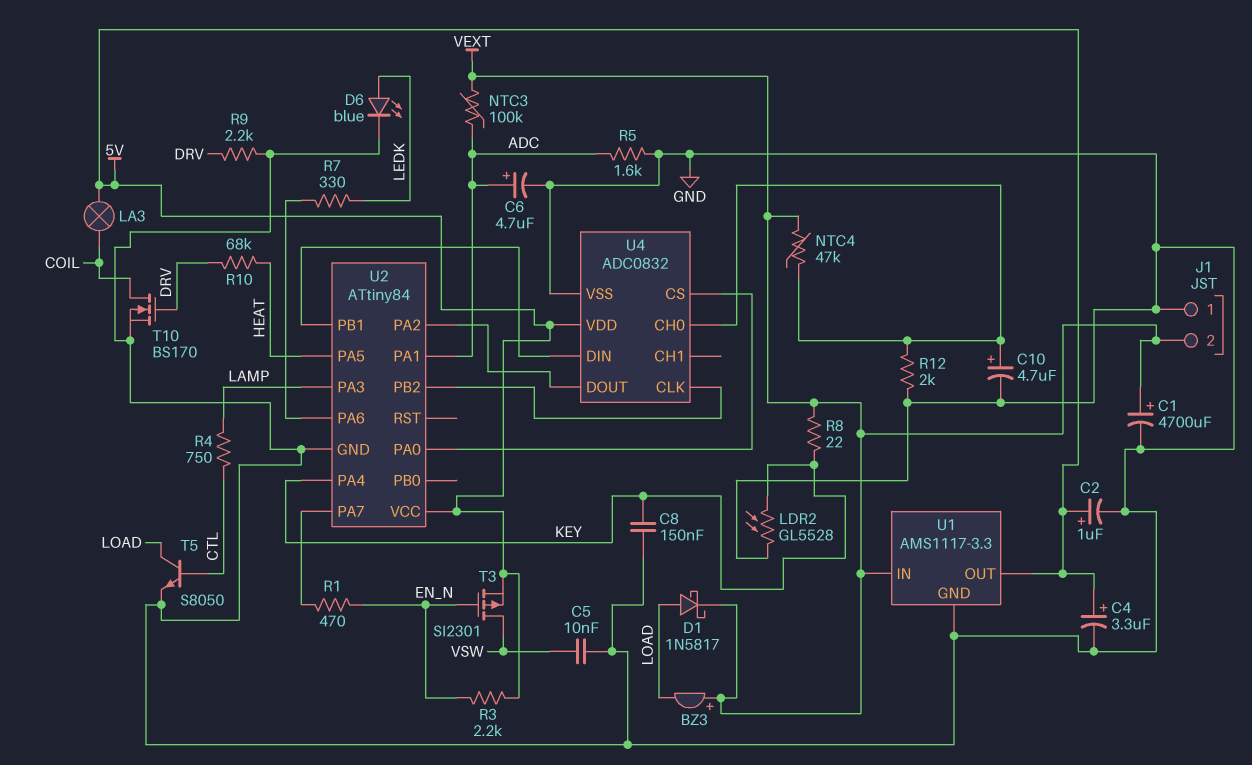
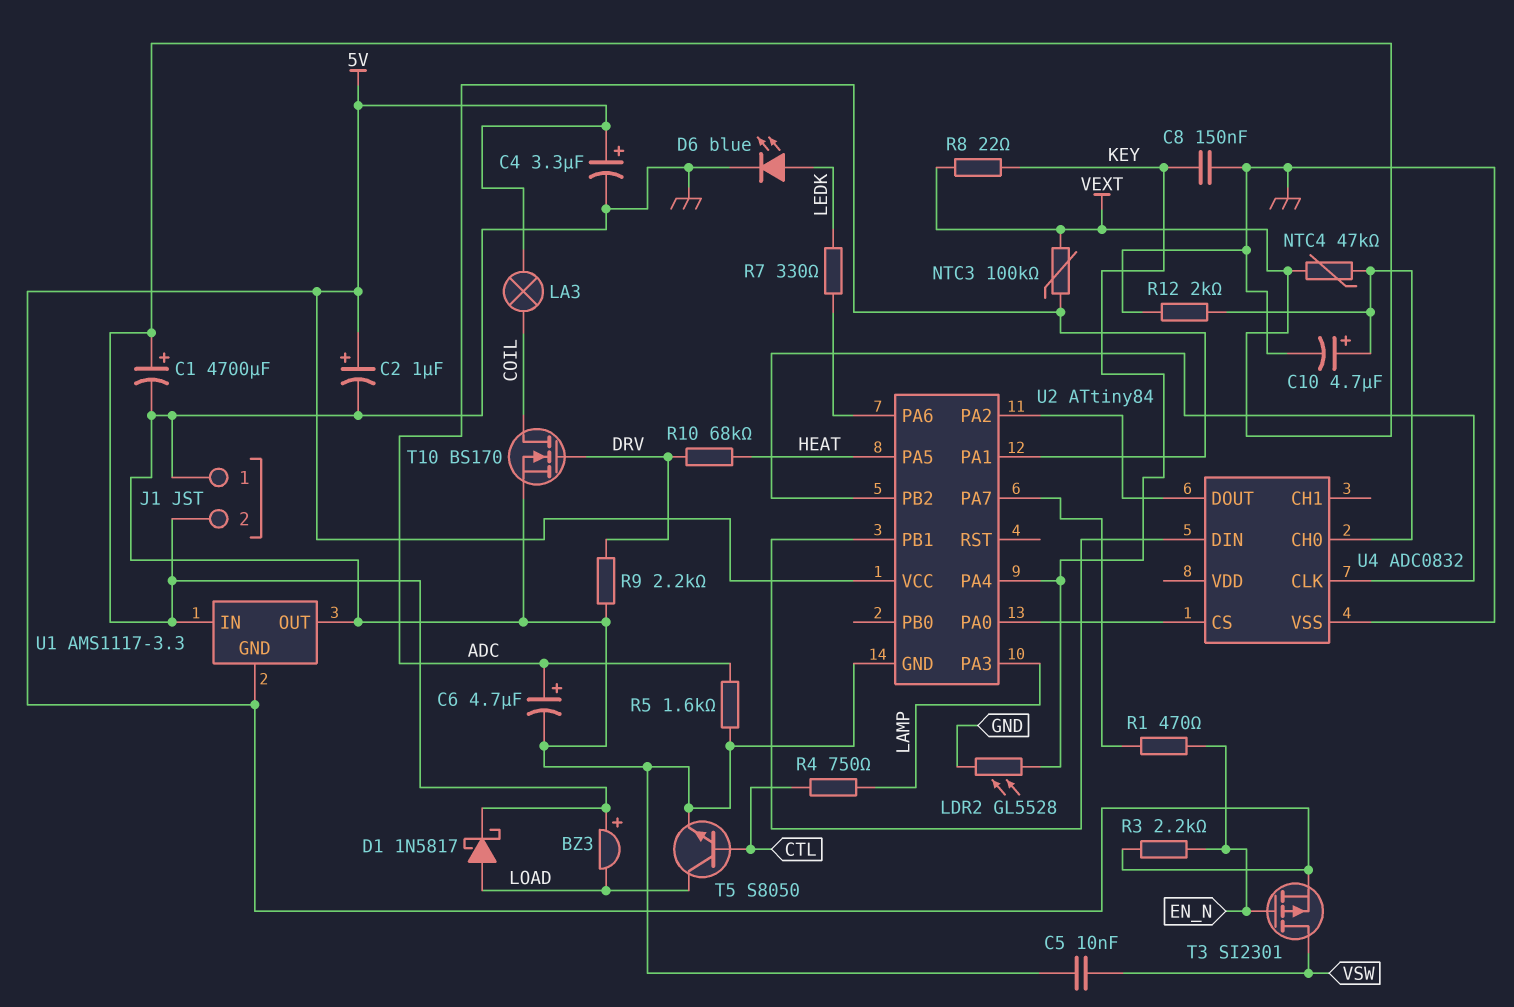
U1 pin GND: GND -> 5V
U1 pin OUT: 5V -> GND
U4 pin VDD: 5V -> none

